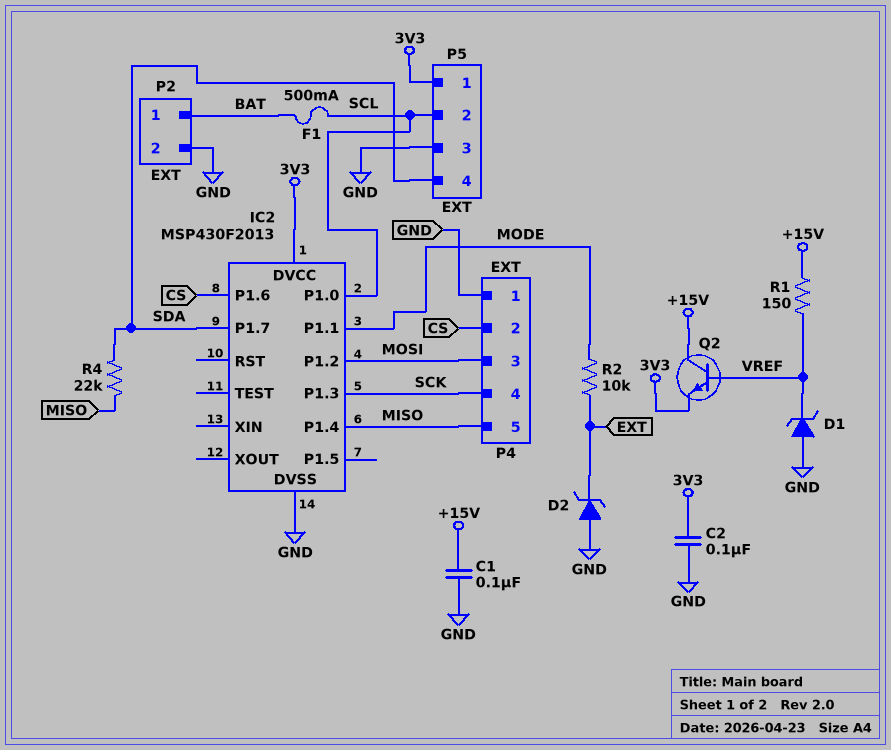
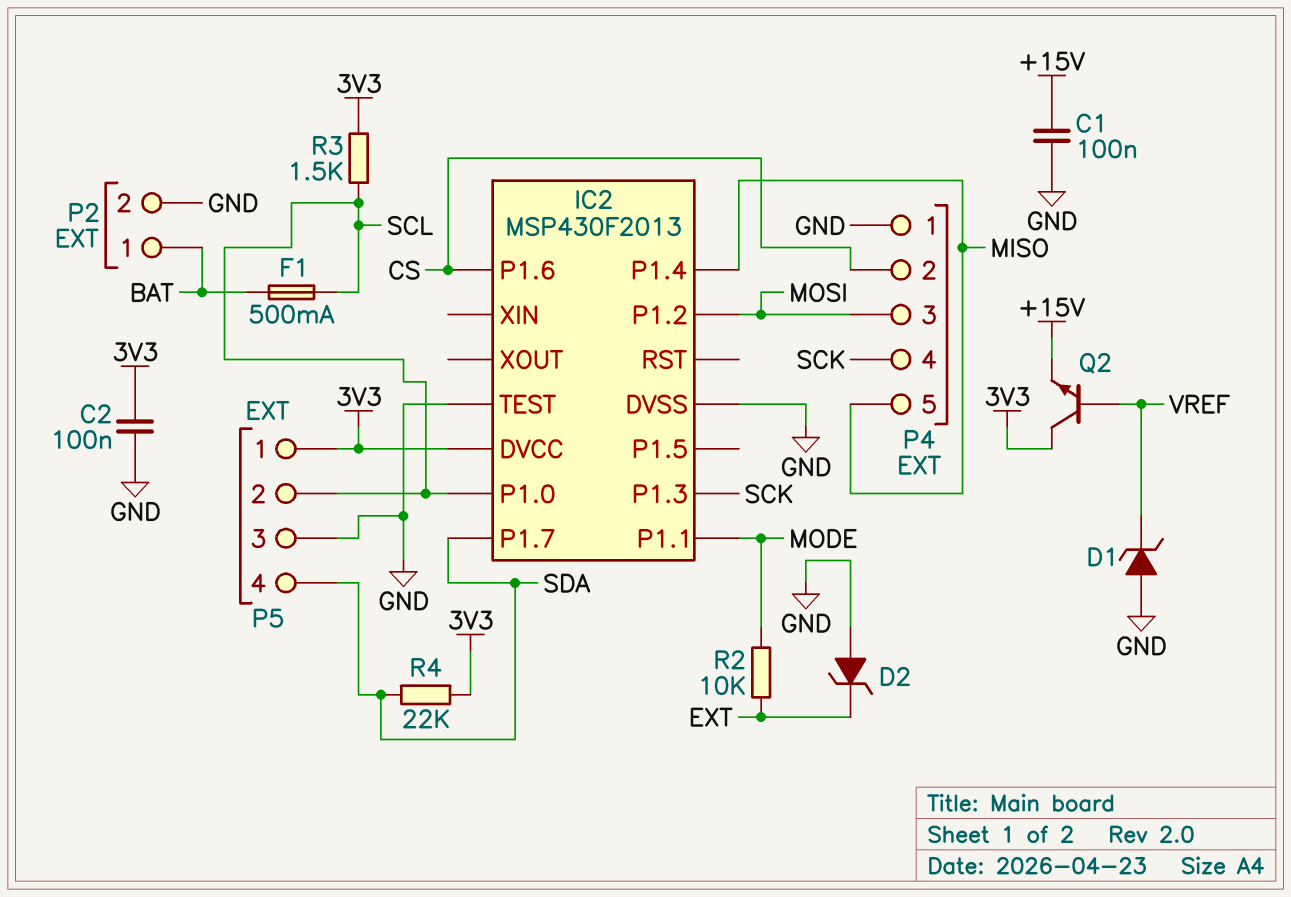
IC2 pin TEST: none -> GND
Q2: NPN (B VREF, C +15V, E 3V3) -> NPN (B VREF, C 3V3, E +15V)
R1: 150 (+15V, VREF) -> none
R3: none -> 1.5k (3V3, SCL)
R4: 22k (MISO, SDA) -> 22k (3V3, SDA)

